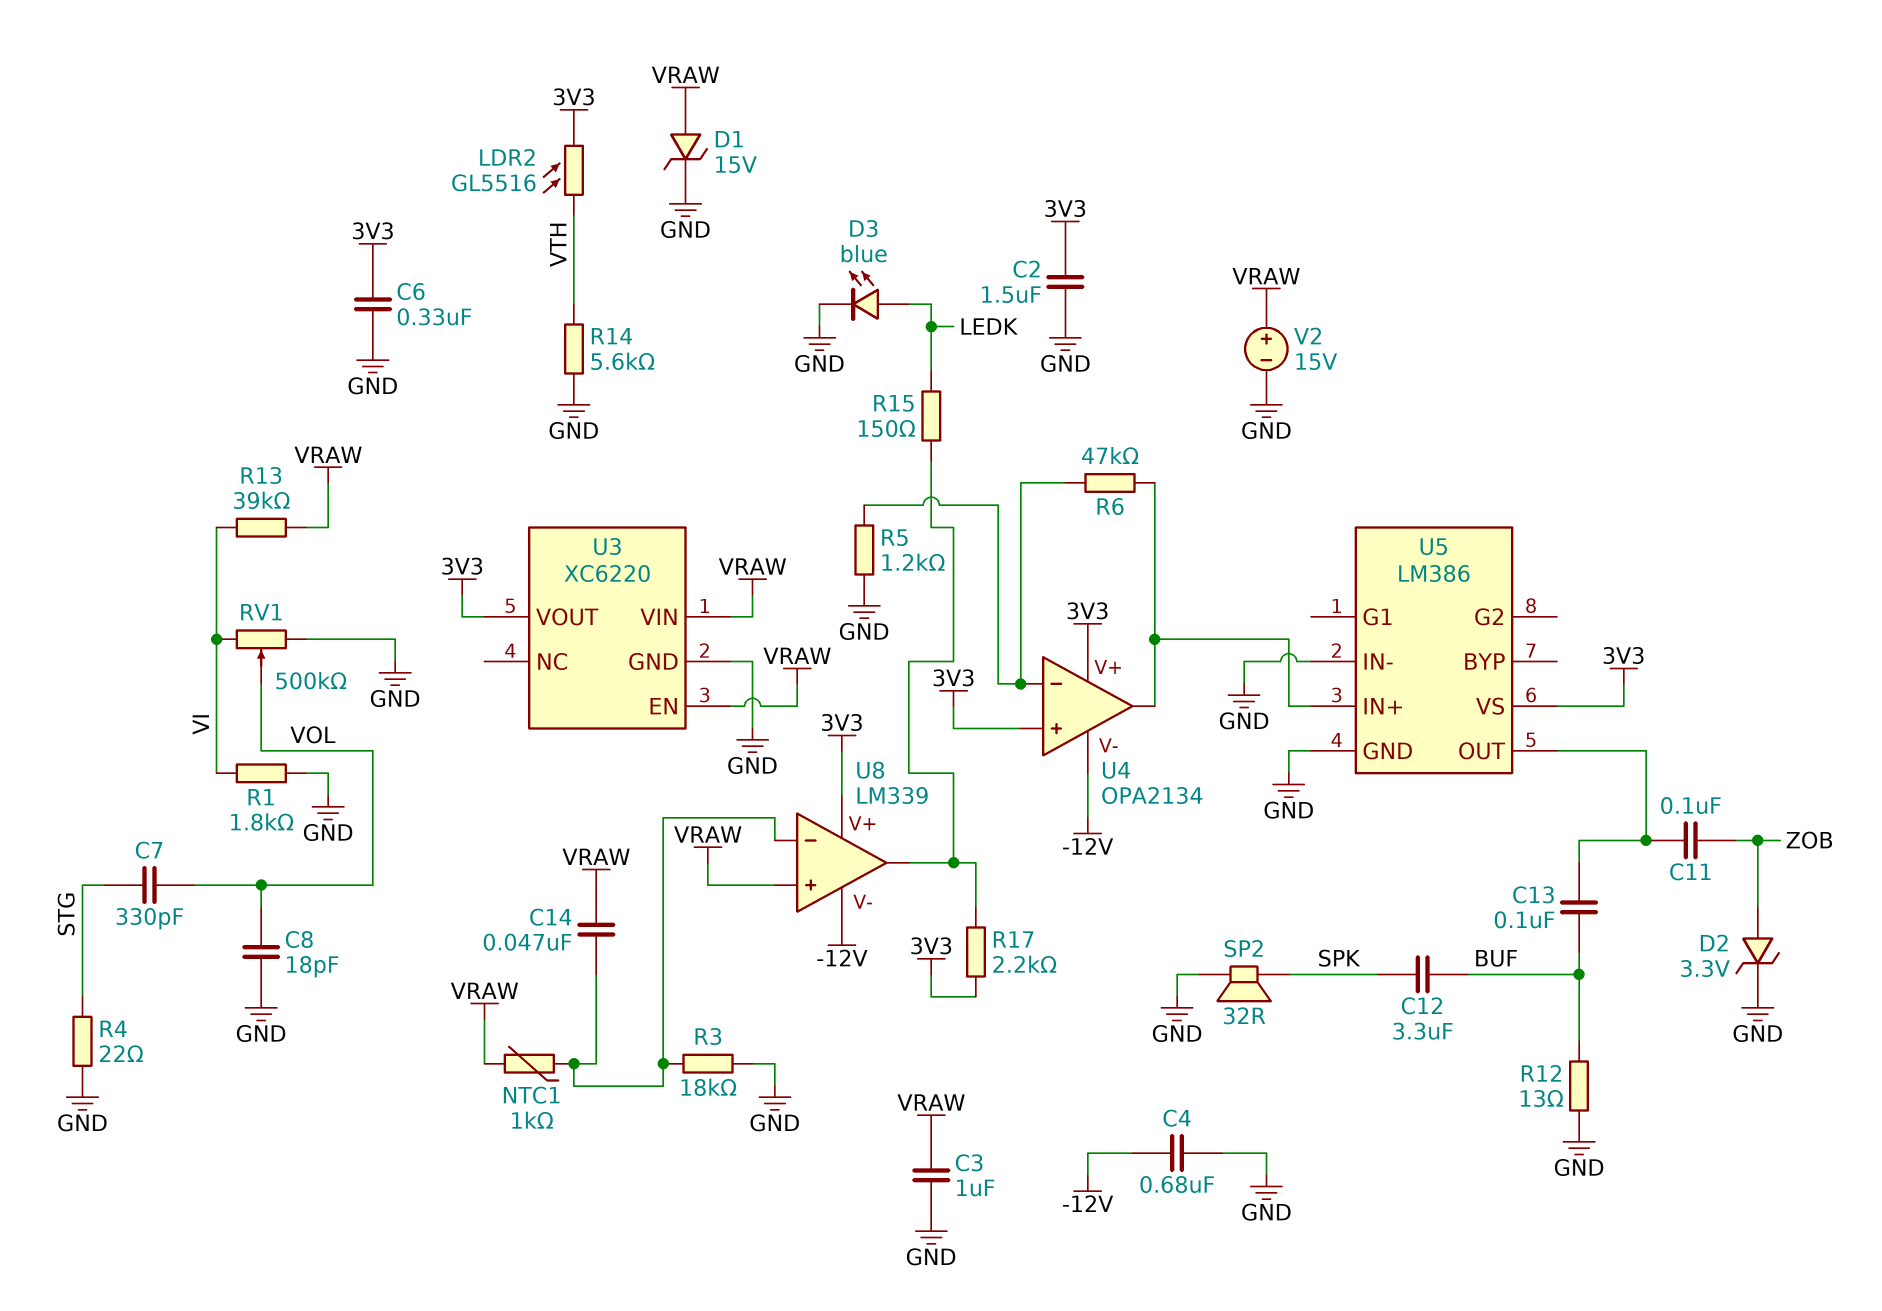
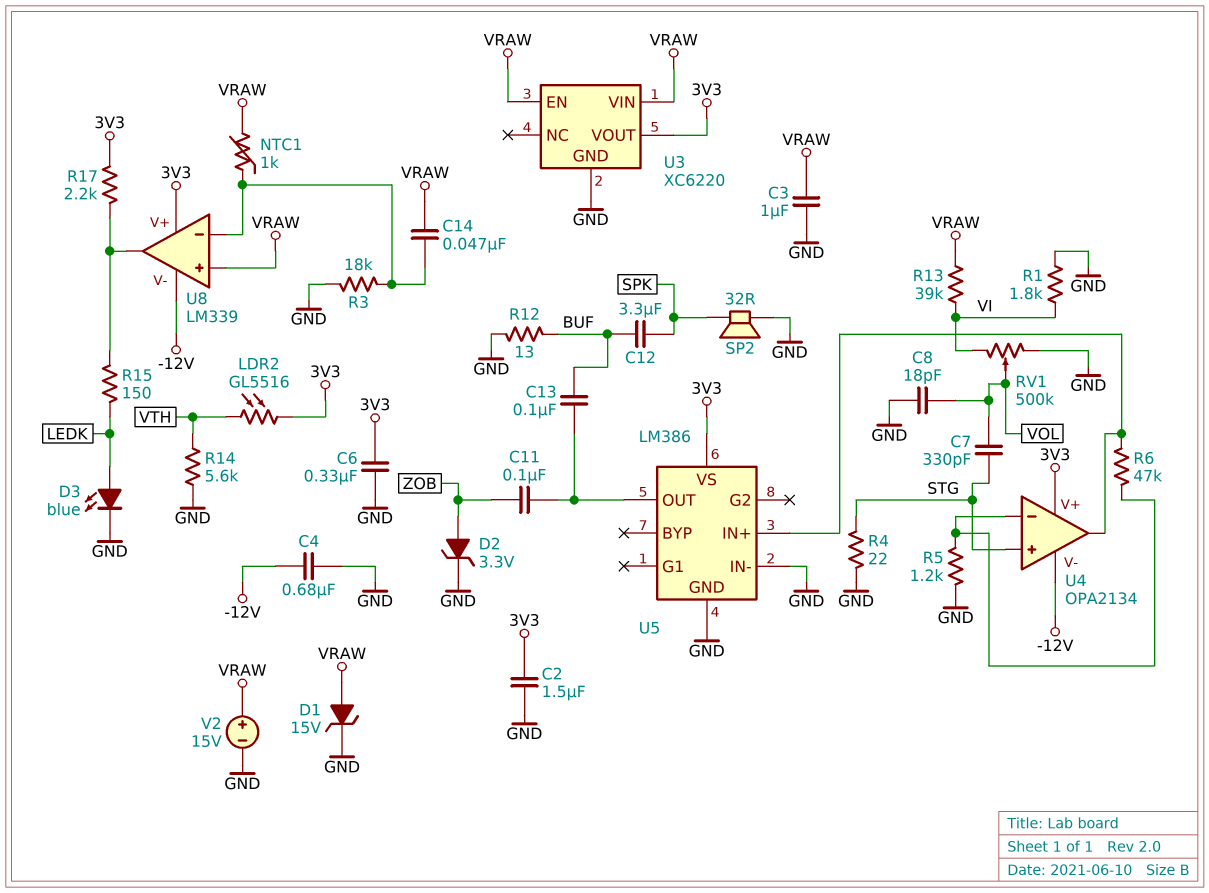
U4 pin in+: 3V3 -> STG

